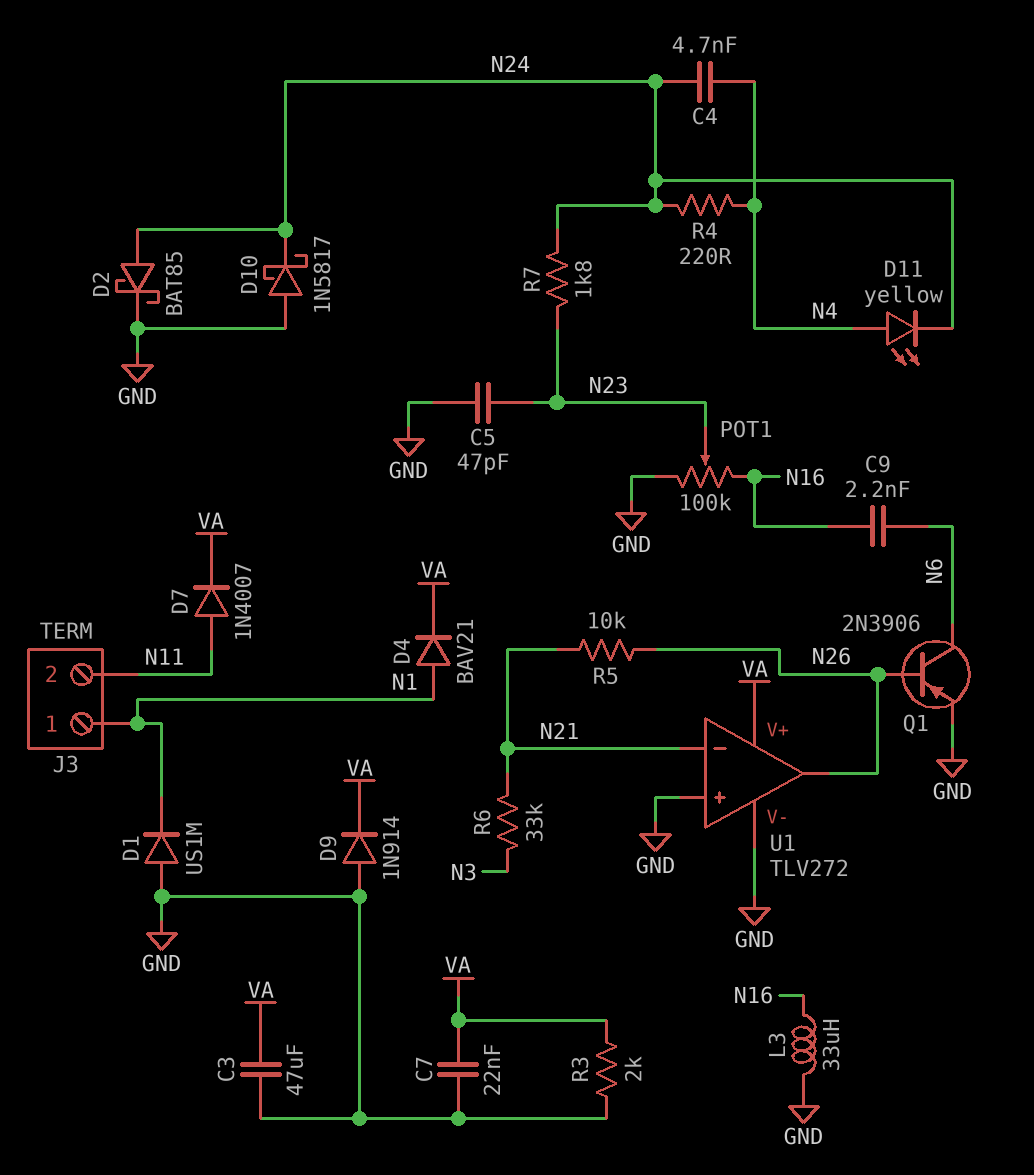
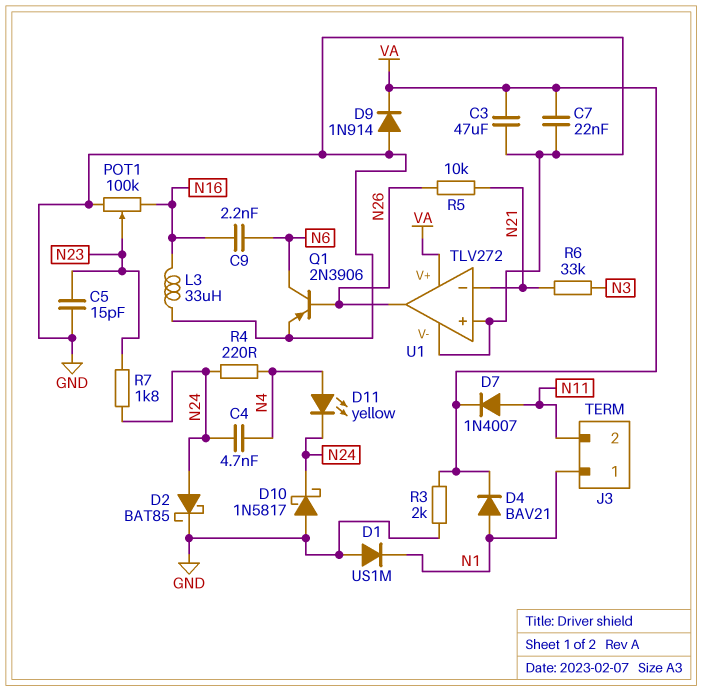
C5: 47pF (GND, N23) -> 15pF (GND, N23)

